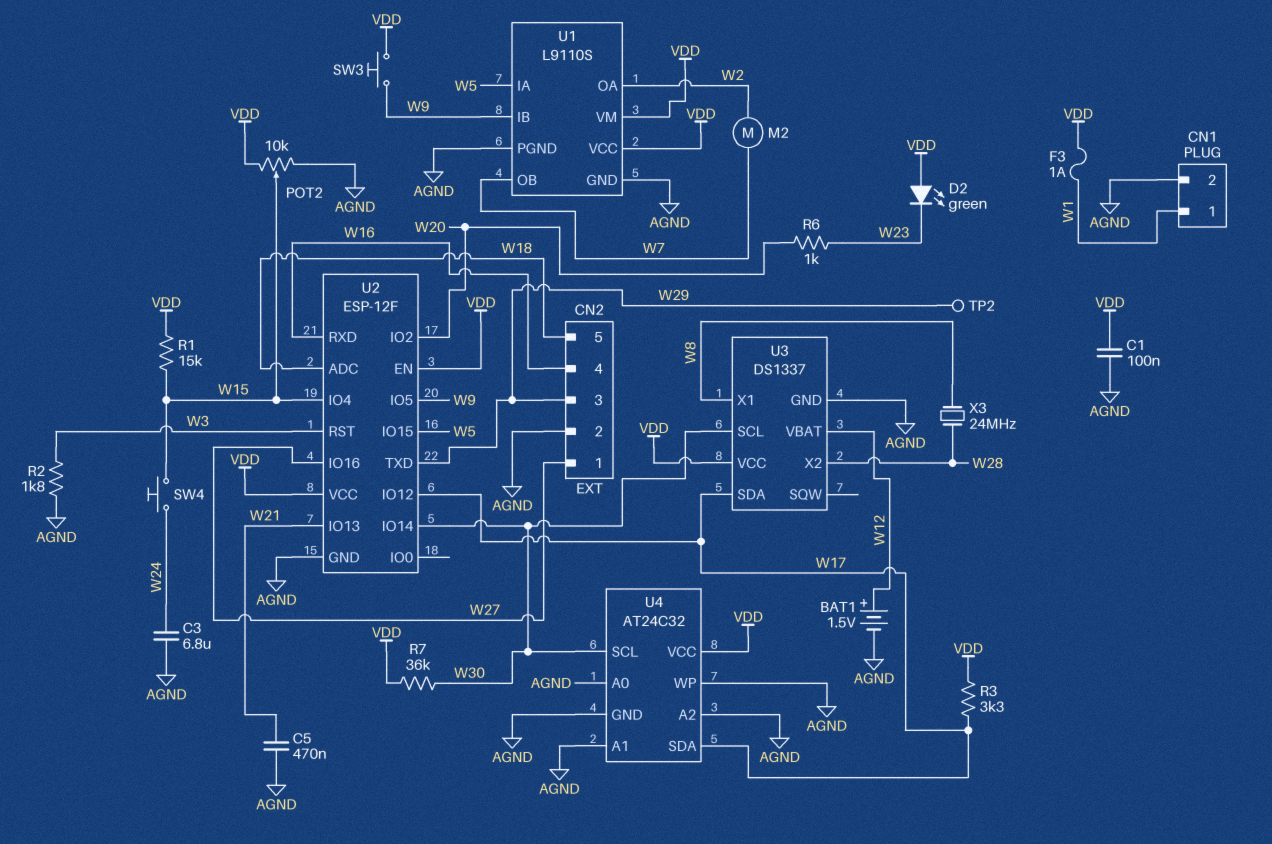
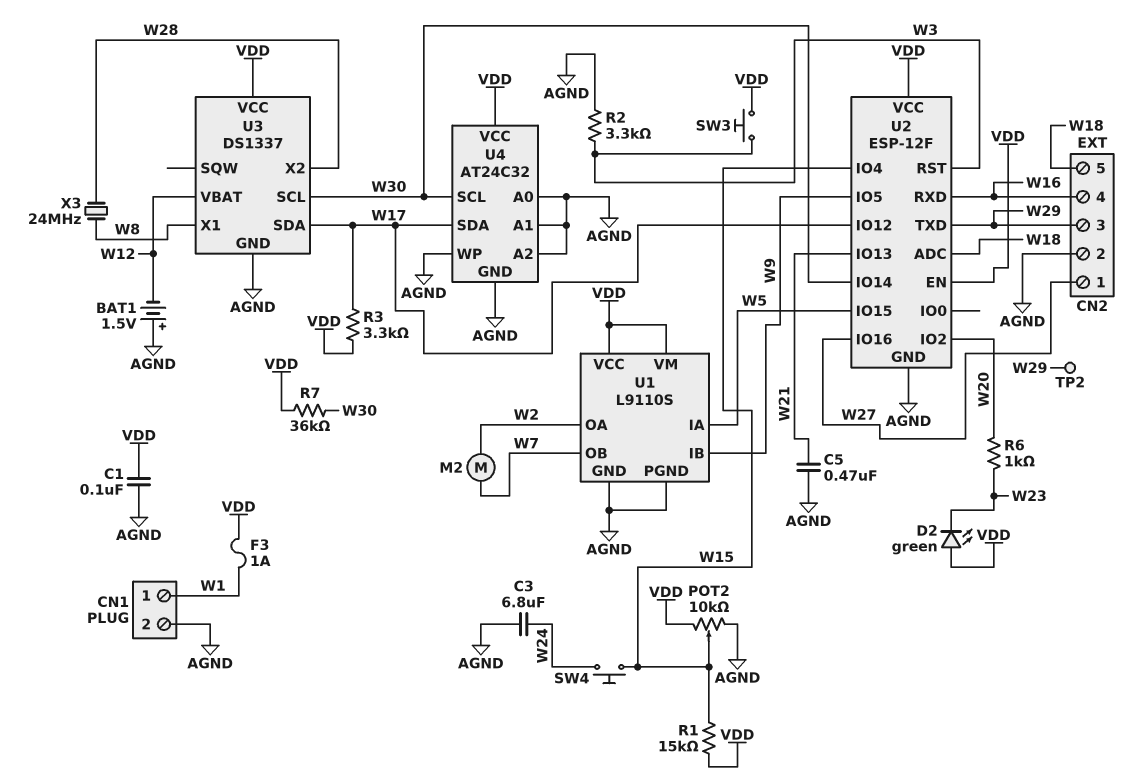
BAT1: 1.5V (plus W12, minus AGND) -> 1.5V (plus AGND, minus W12)
R2: 1.8k (AGND, W3) -> 3.3k (AGND, W3)
SW3: button (VDD, W9) -> button (VDD, W3)

